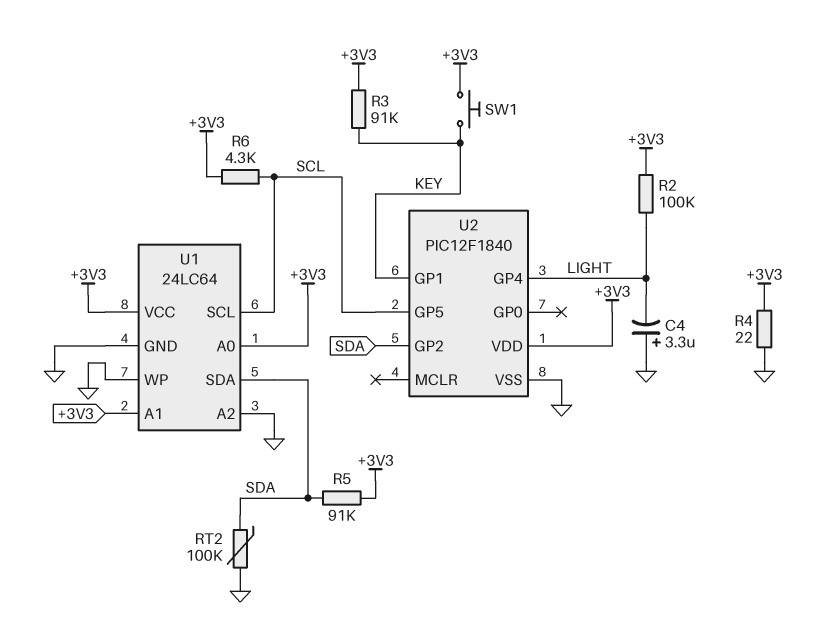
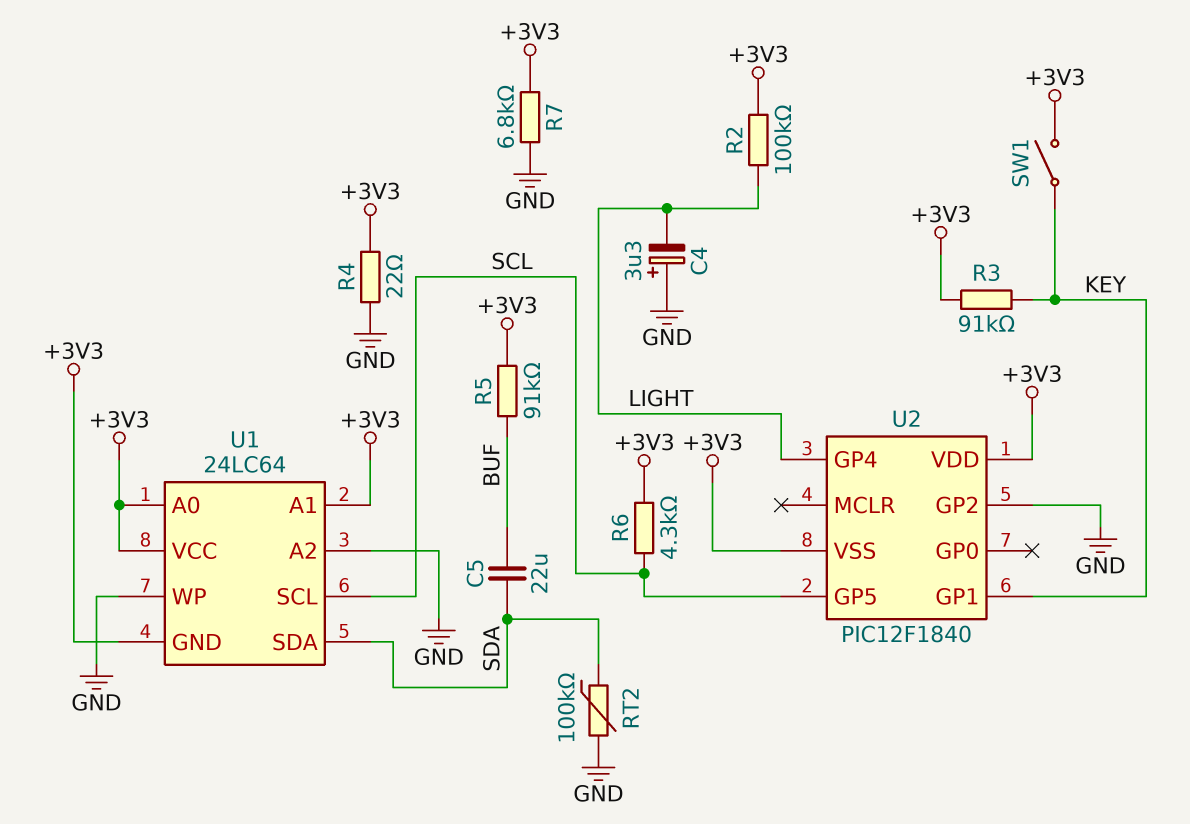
C5: none -> 22uF (BUF, SDA)
R5: 91k (+3V3, SDA) -> 91k (+3V3, BUF)
R7: none -> 6.8k (+3V3, GND)
SW1: button (+3V3, KEY) -> switch (+3V3, KEY)
U1 pin GND: GND -> +3V3
U2 pin GP2: SDA -> GND
U2 pin VSS: GND -> +3V3

